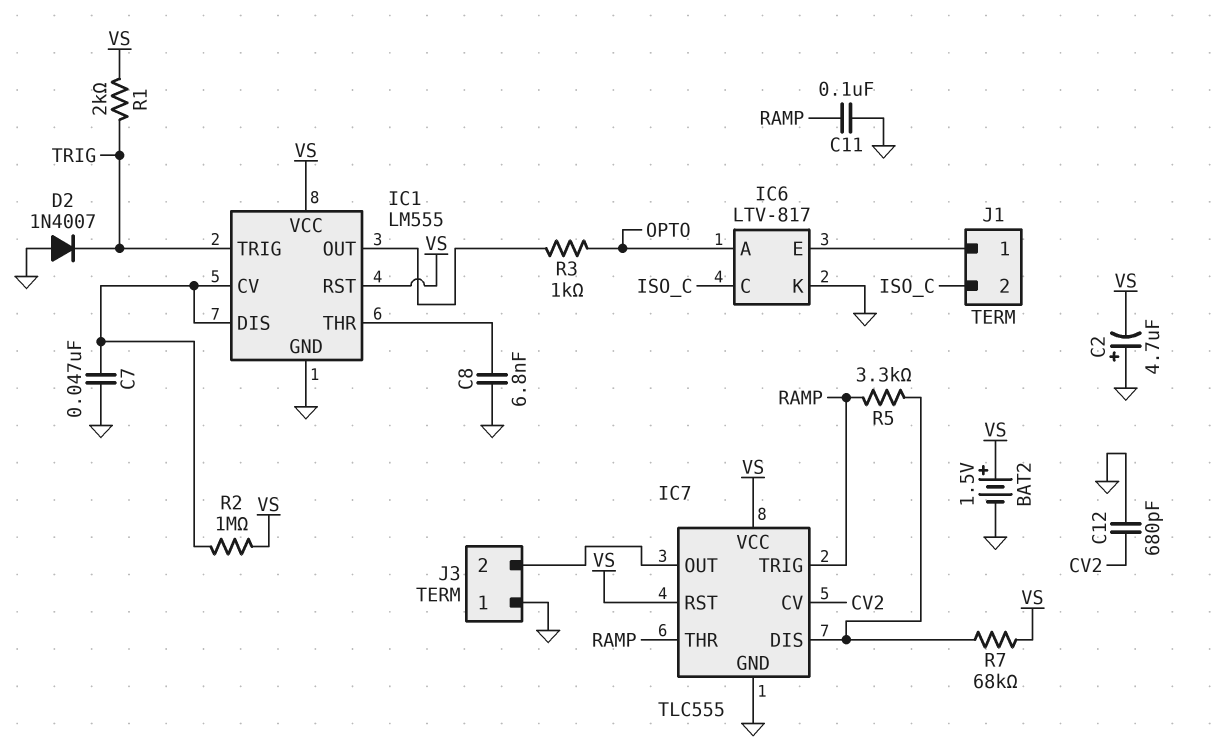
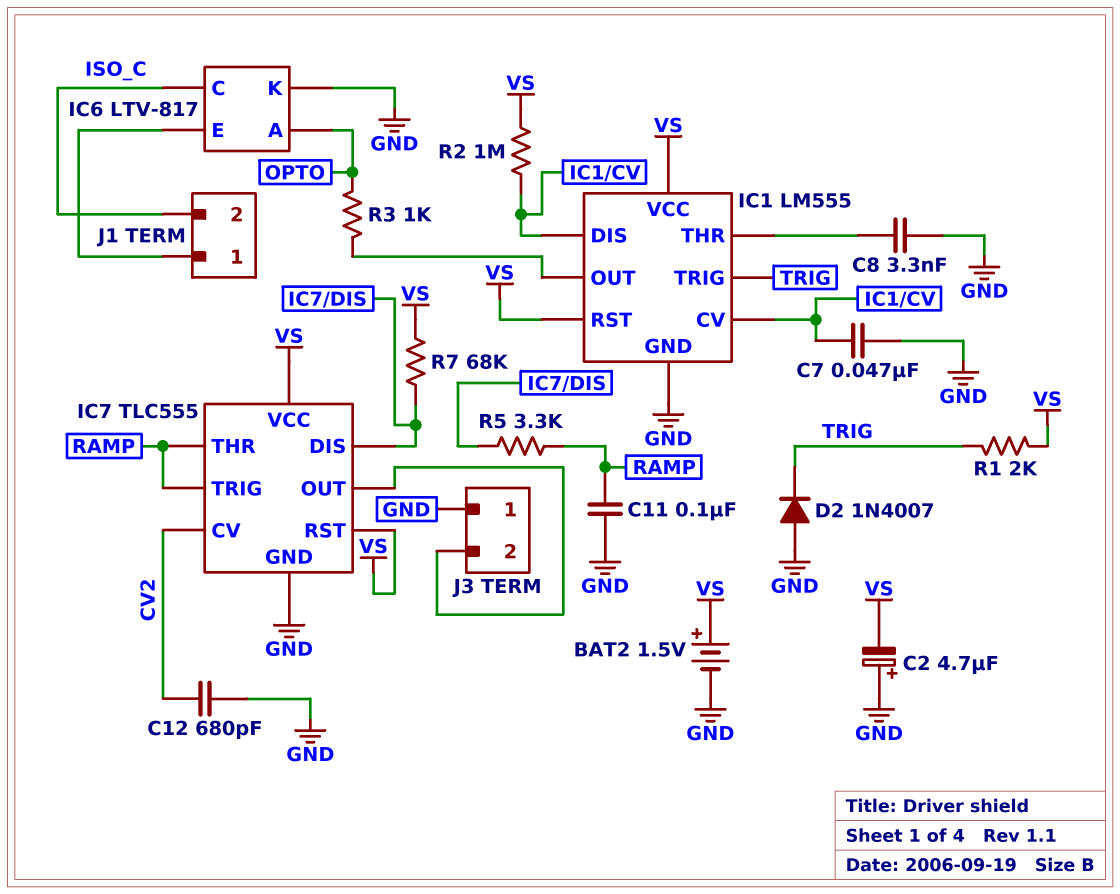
C8: 6.8nF (GND, IC1/THR) -> 3.3nF (GND, IC1/THR)

